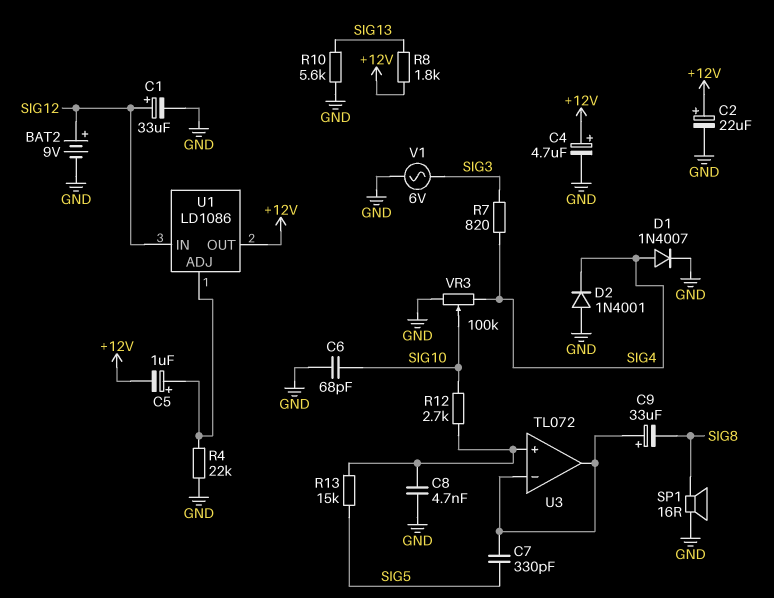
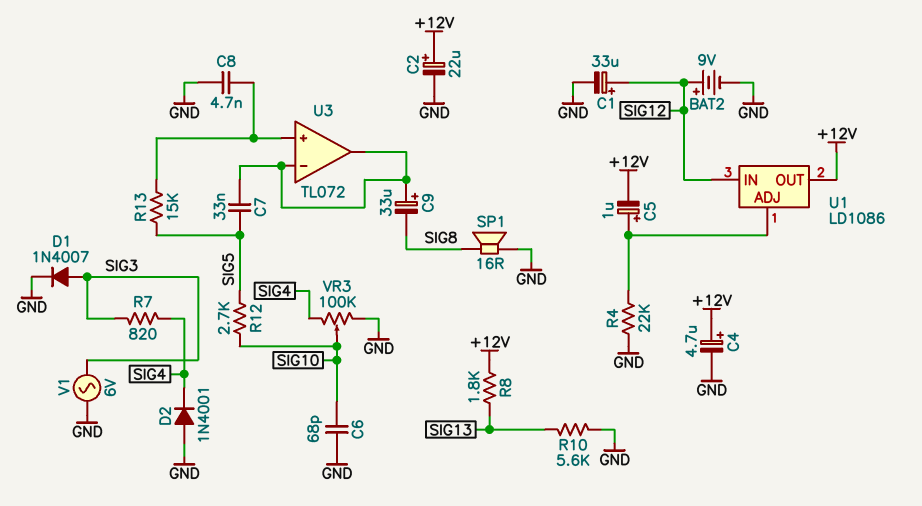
C7: 330pF (SIG5, U3/in-) -> 33nF (SIG5, U3/in-)
D1: diode 1N4007 (A SIG4, K GND) -> diode 1N4007 (A SIG3, K GND)
R12: 2.7k (SIG10, U3/in+) -> 2.7k (SIG5, SIG10)

